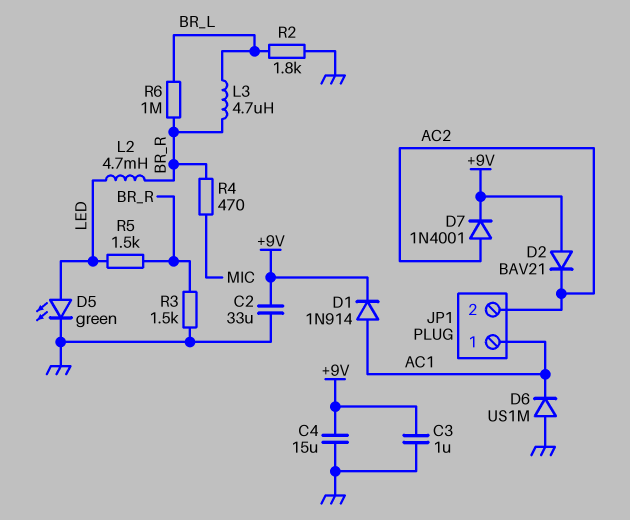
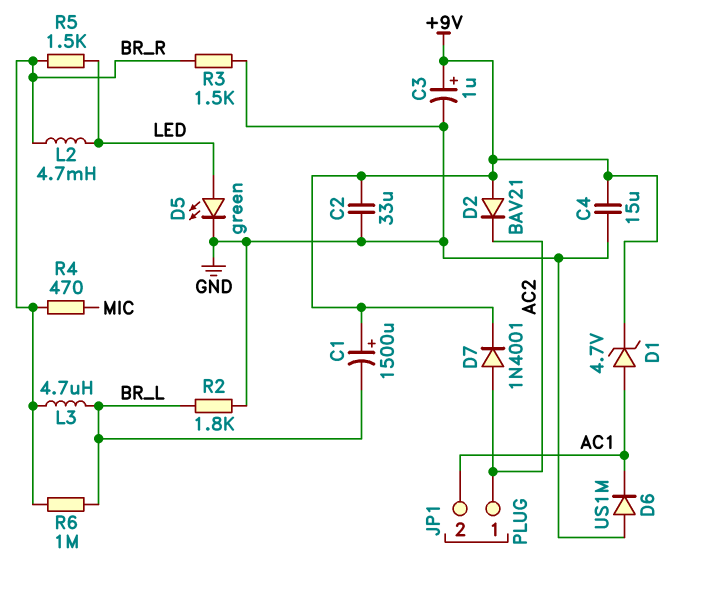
C1: none -> 1500uF (plus +9V, minus BR_L)
C3: 1uF (+9V, GND) -> 1uF (plus +9V, minus GND)
D1: diode 1N914 (A AC1, K +9V) -> zener 4.7V (A AC1, K +9V)
JP1 pin 1: AC1 -> AC2
JP1 pin 2: AC2 -> AC1

